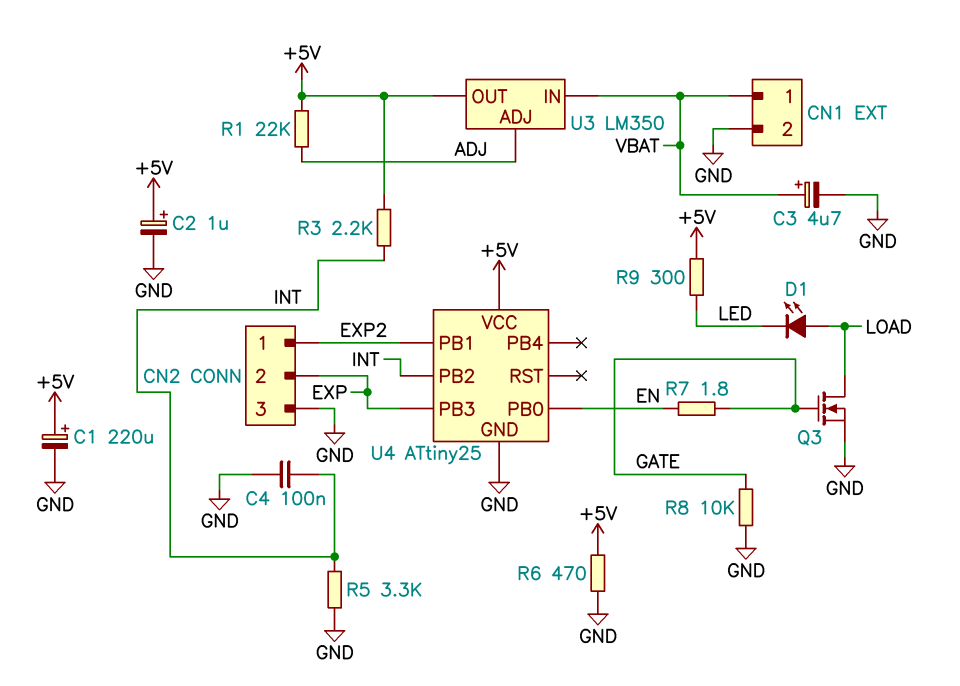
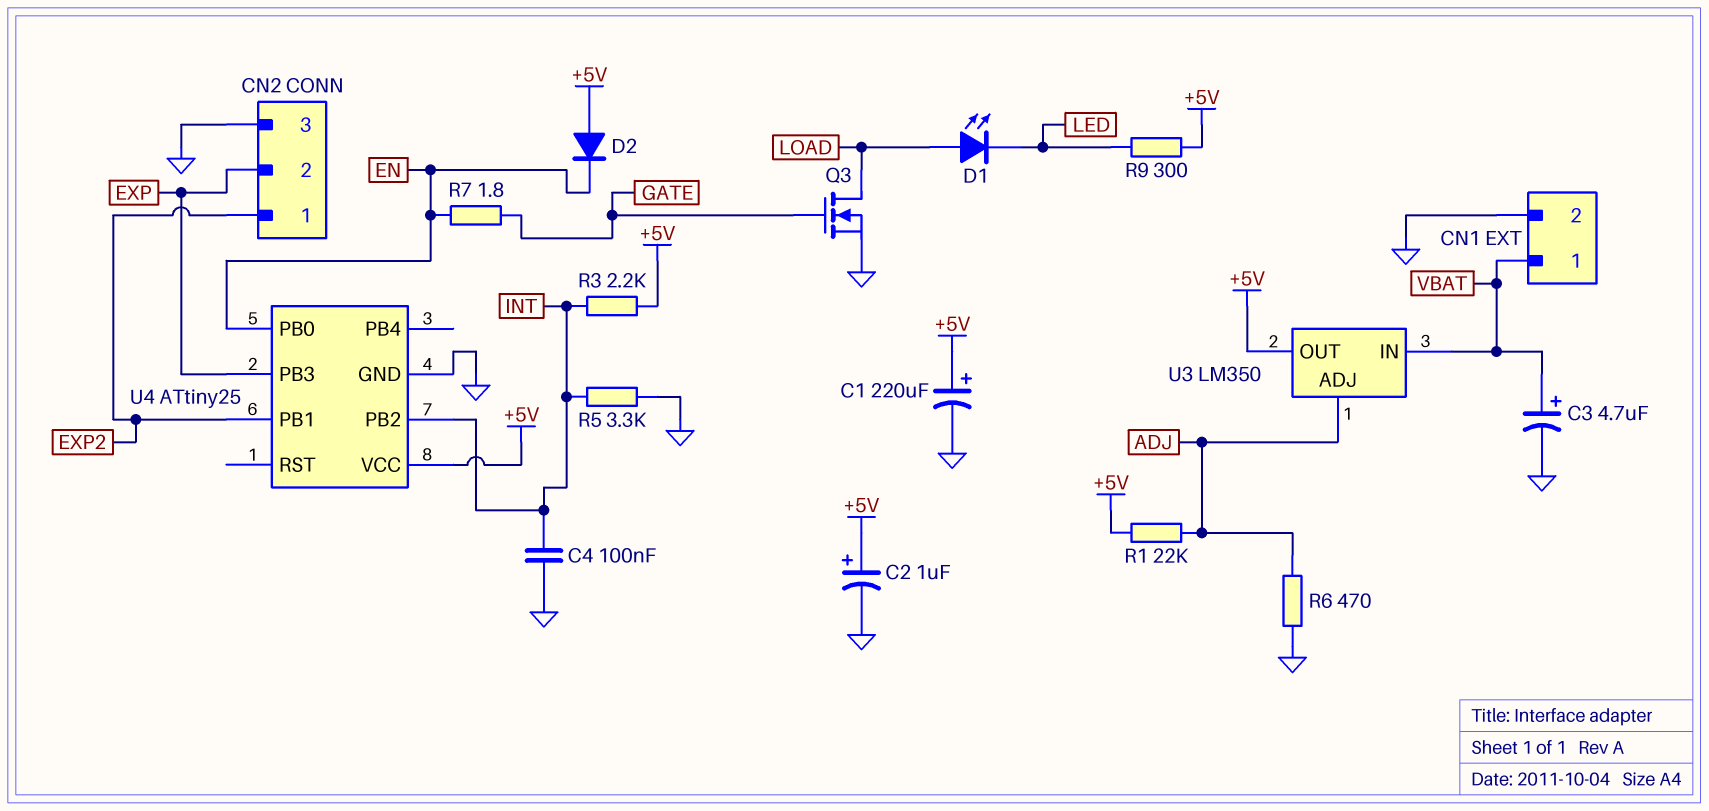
D2: none -> diode (A +5V, K EN)
R6: 470 (+5V, GND) -> 470 (ADJ, GND)
R8: 10k (GATE, GND) -> none

